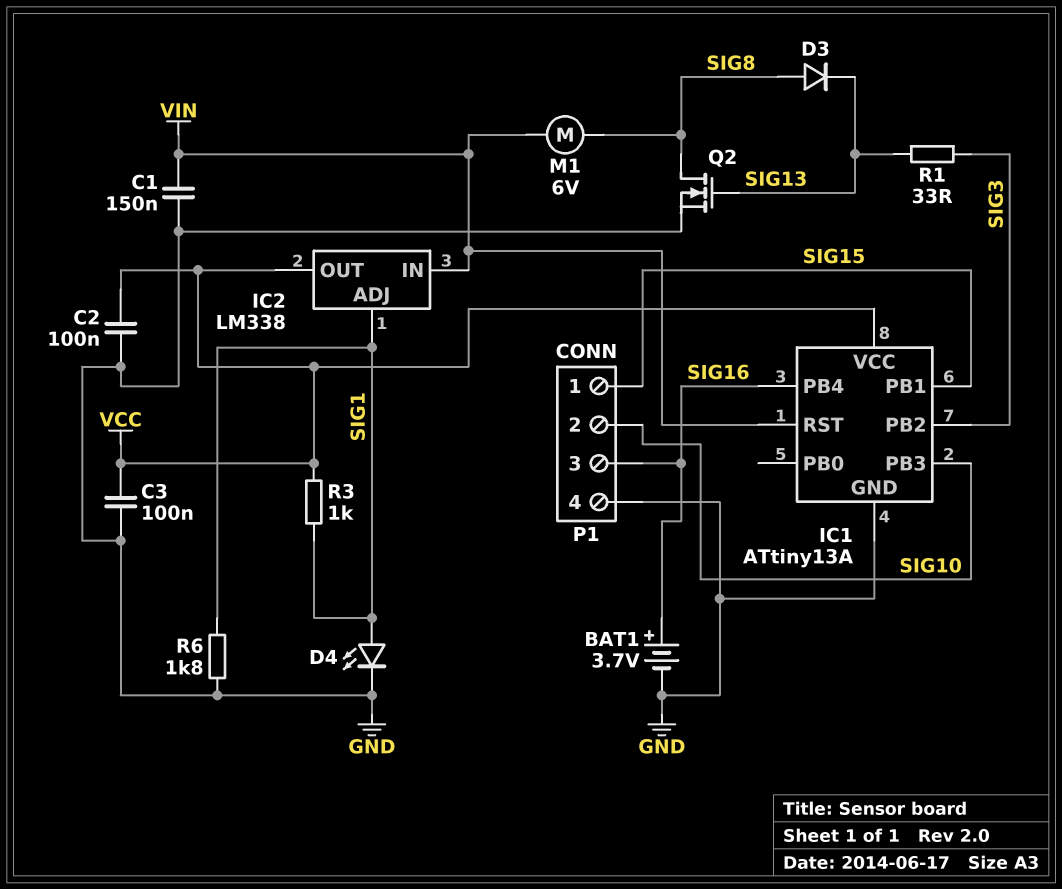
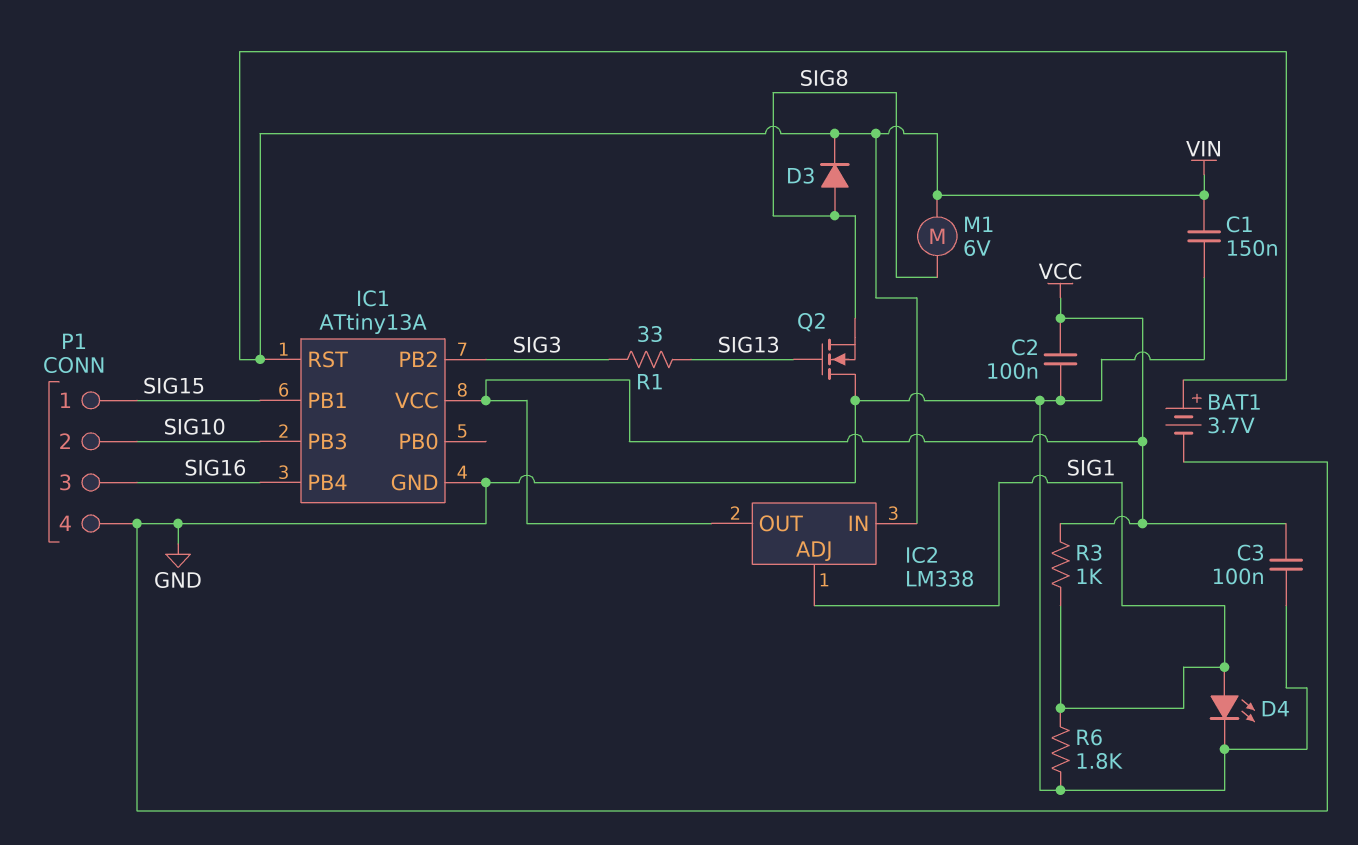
BAT1: 3.7V (plus SIG16, minus GND) -> 3.7V (plus VIN, minus GND)
D3: diode (A SIG8, K SIG13) -> diode (A SIG8, K VIN)
Q2: NMOS (G SIG13, D SIG8, S GND) -> NMOS (G SIG13, D GND, S SIG8)

